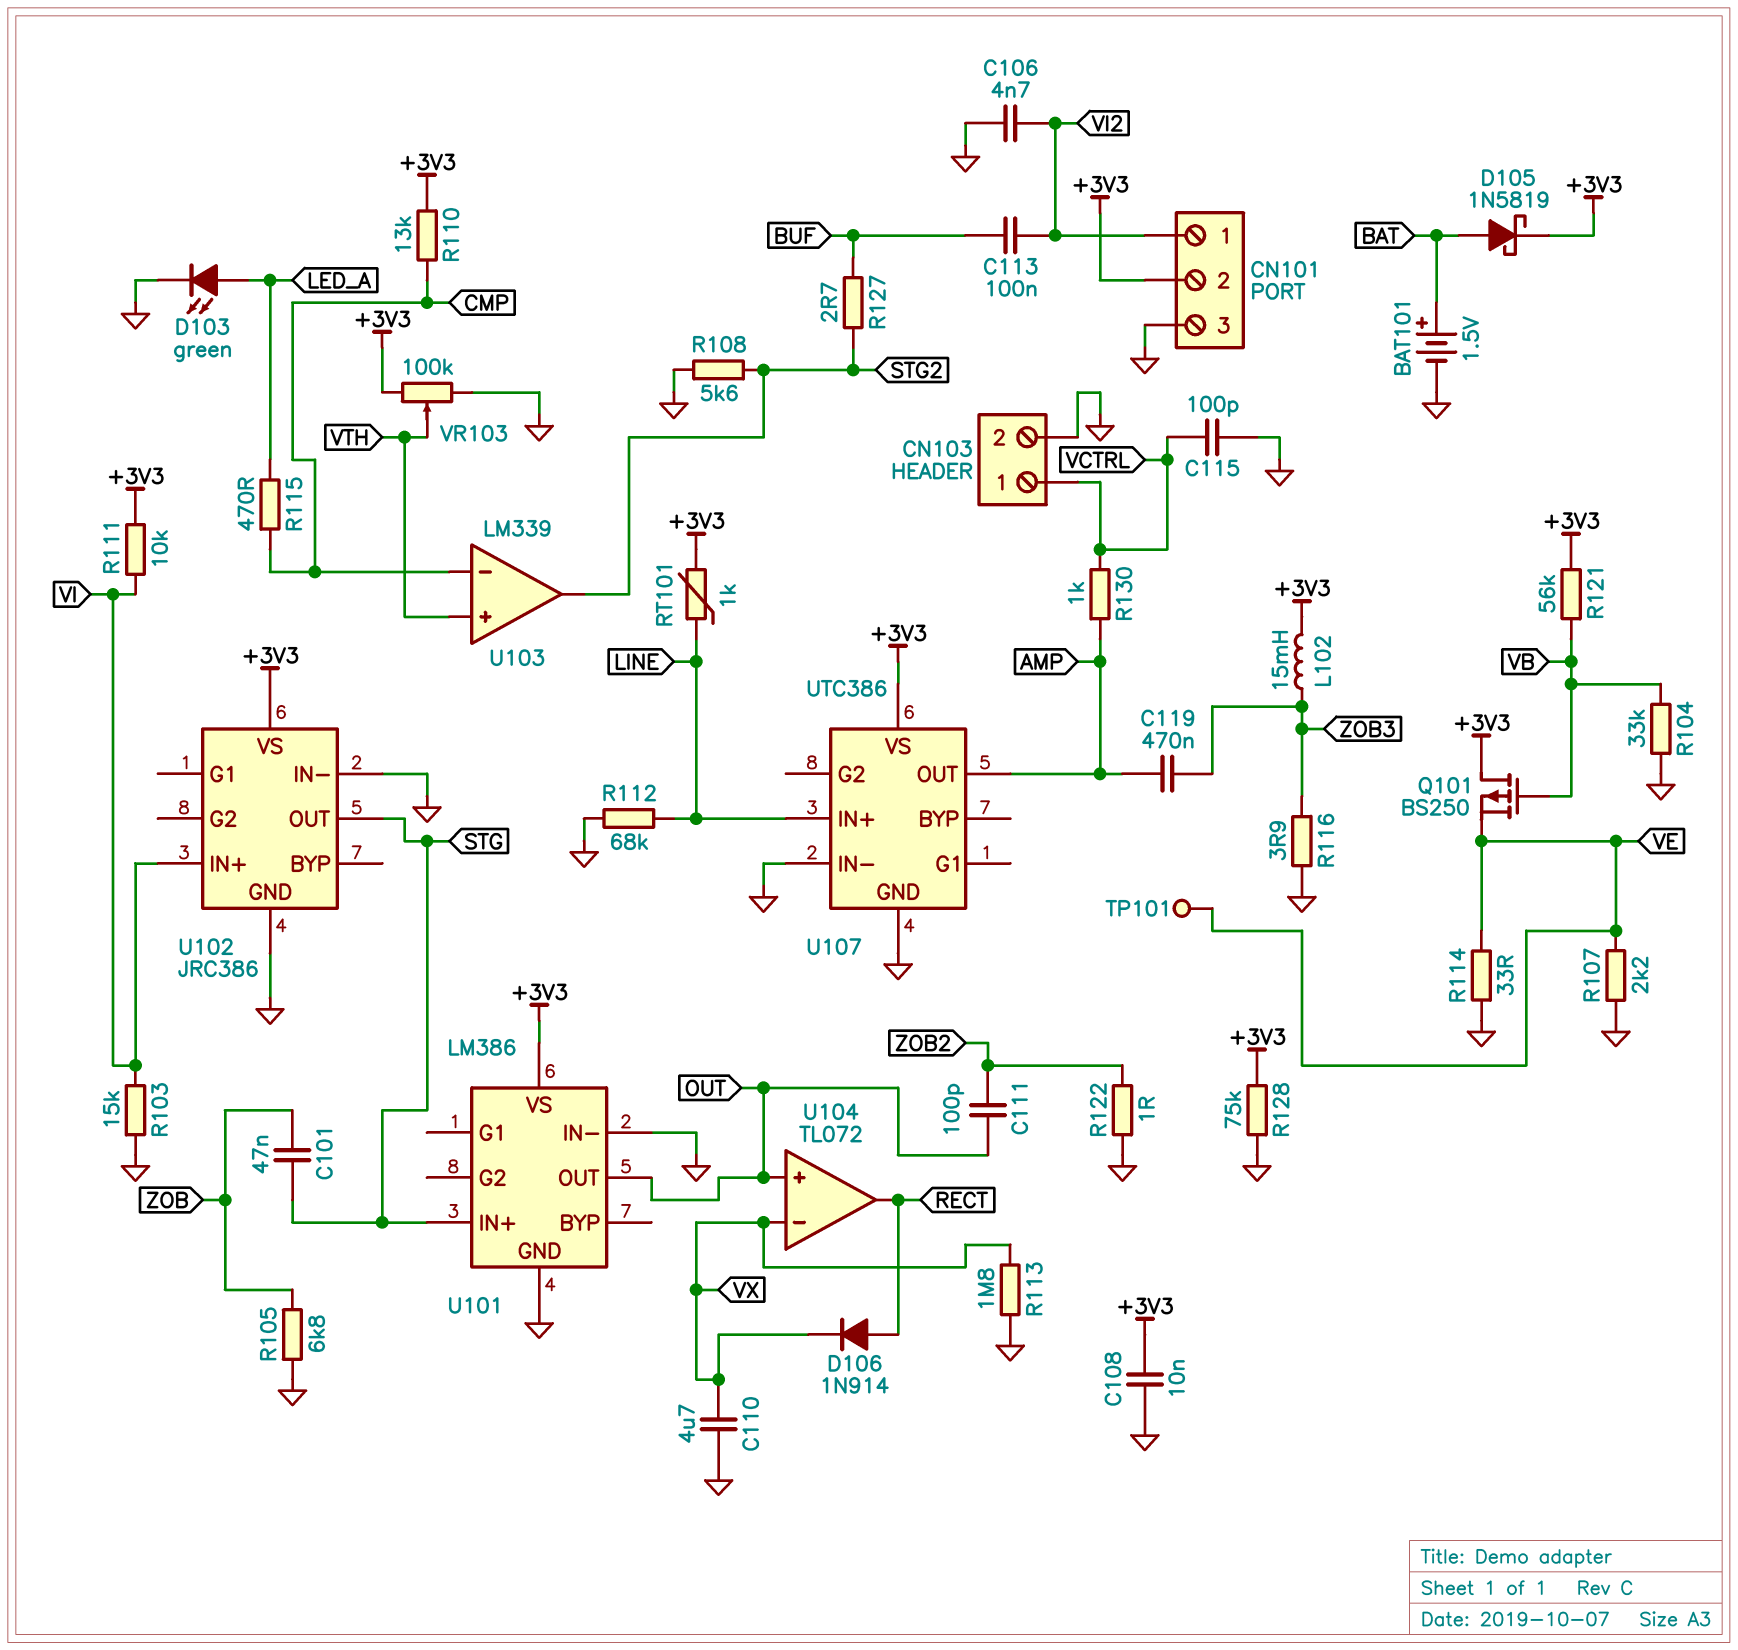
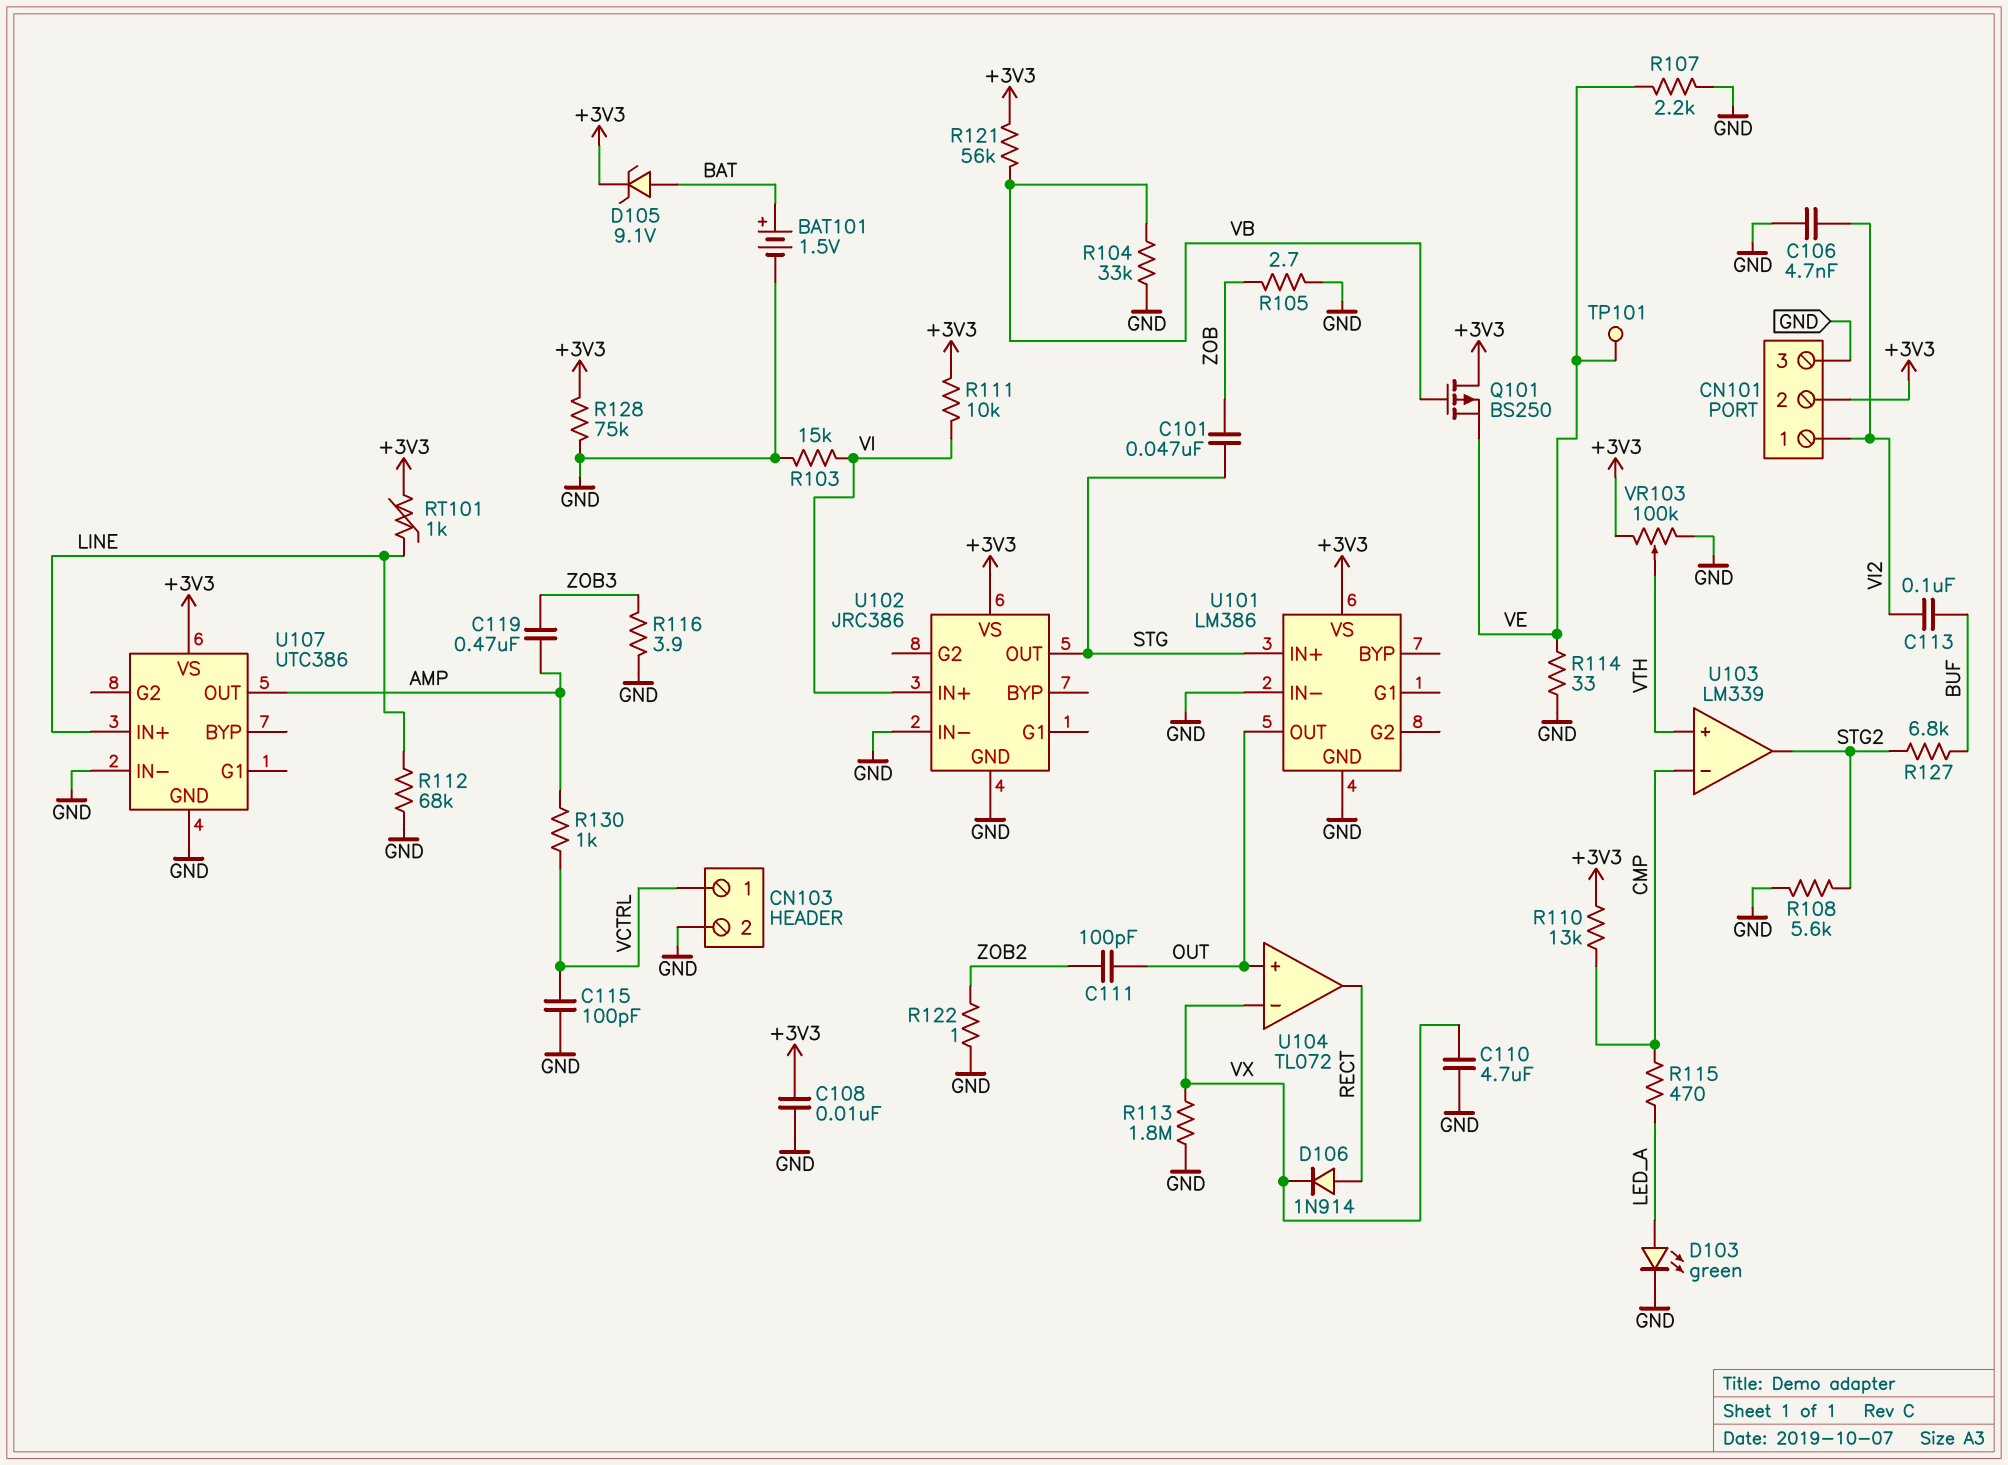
D105: schottky 1N5819 (A BAT, K +3V3) -> zener 9.1V (A BAT, K +3V3)
L102: 15mH (+3V3, ZOB3) -> none
R105: 6.8k (GND, ZOB) -> 2.7 (GND, ZOB)
R127: 2.7 (BUF, STG2) -> 6.8k (BUF, STG2)

